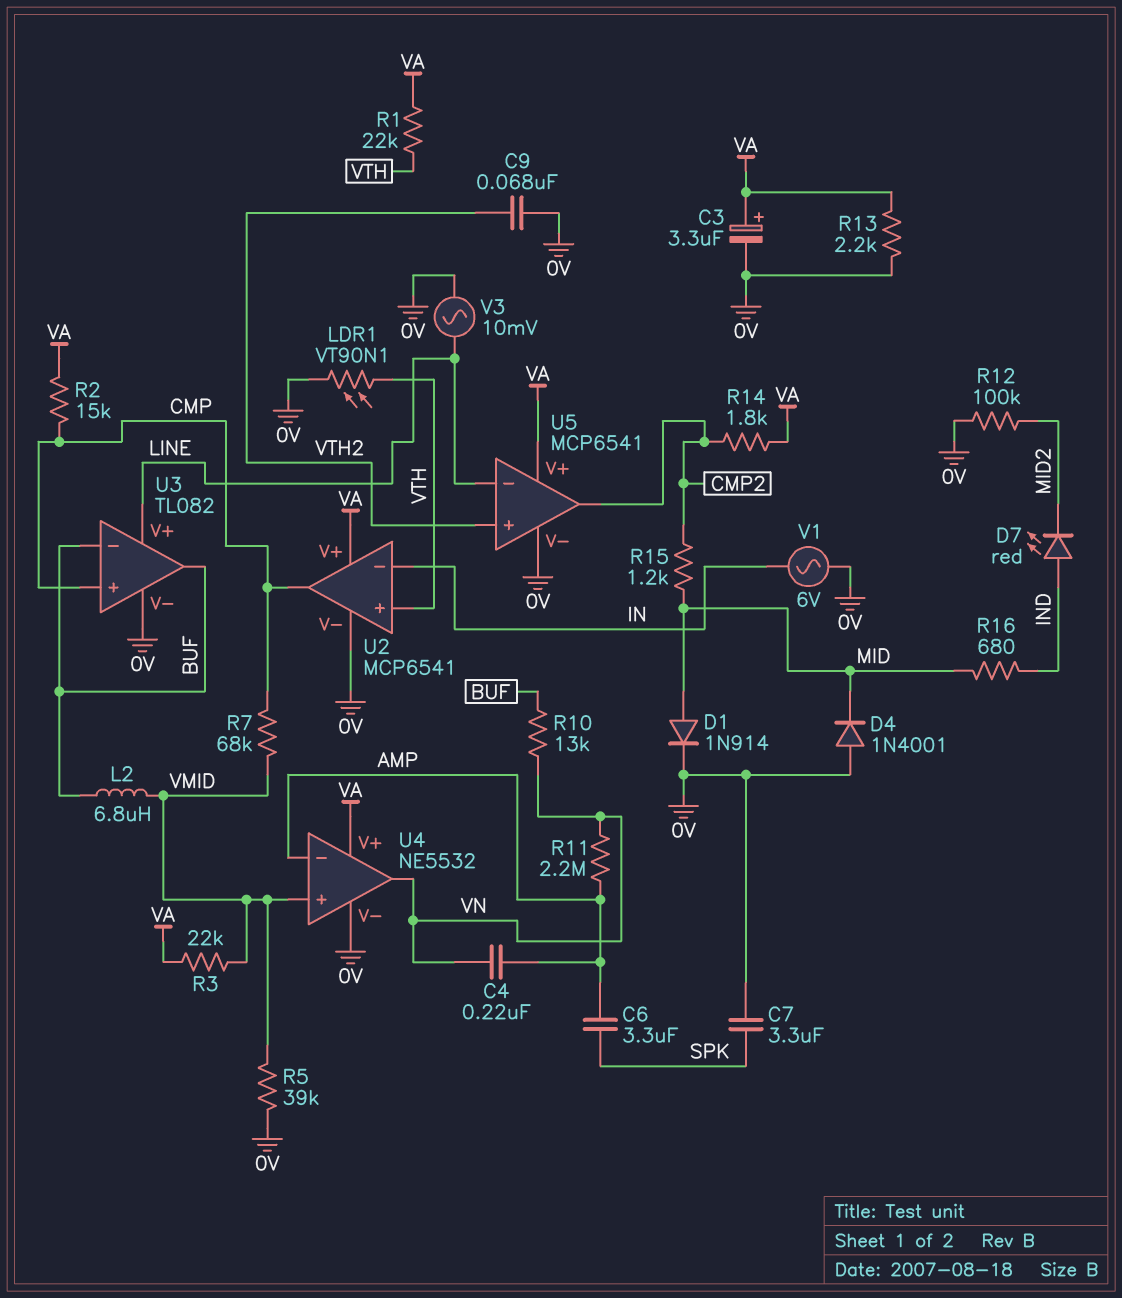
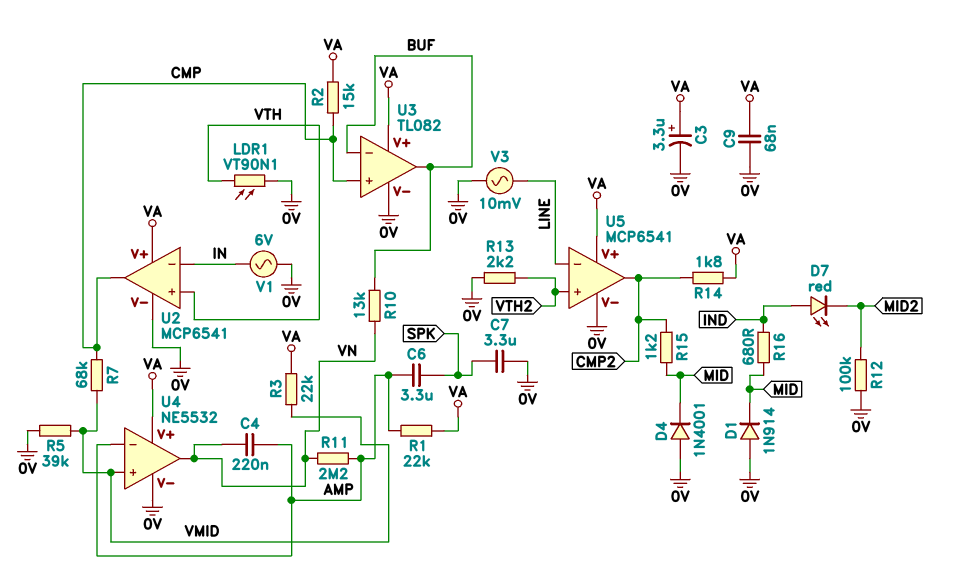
C9: 68nF (0V, VTH2) -> 68nF (0V, VA)
D1: diode 1N914 (A MID, K 0V) -> diode 1N914 (A 0V, K MID)
L2: 6.8uH (BUF, VMID) -> none
R1: 22k (VA, VTH) -> 22k (AMP, VA)
R13: 2.2k (0V, VA) -> 2.2k (0V, VTH2)
U3 pin V+: LINE -> VA

